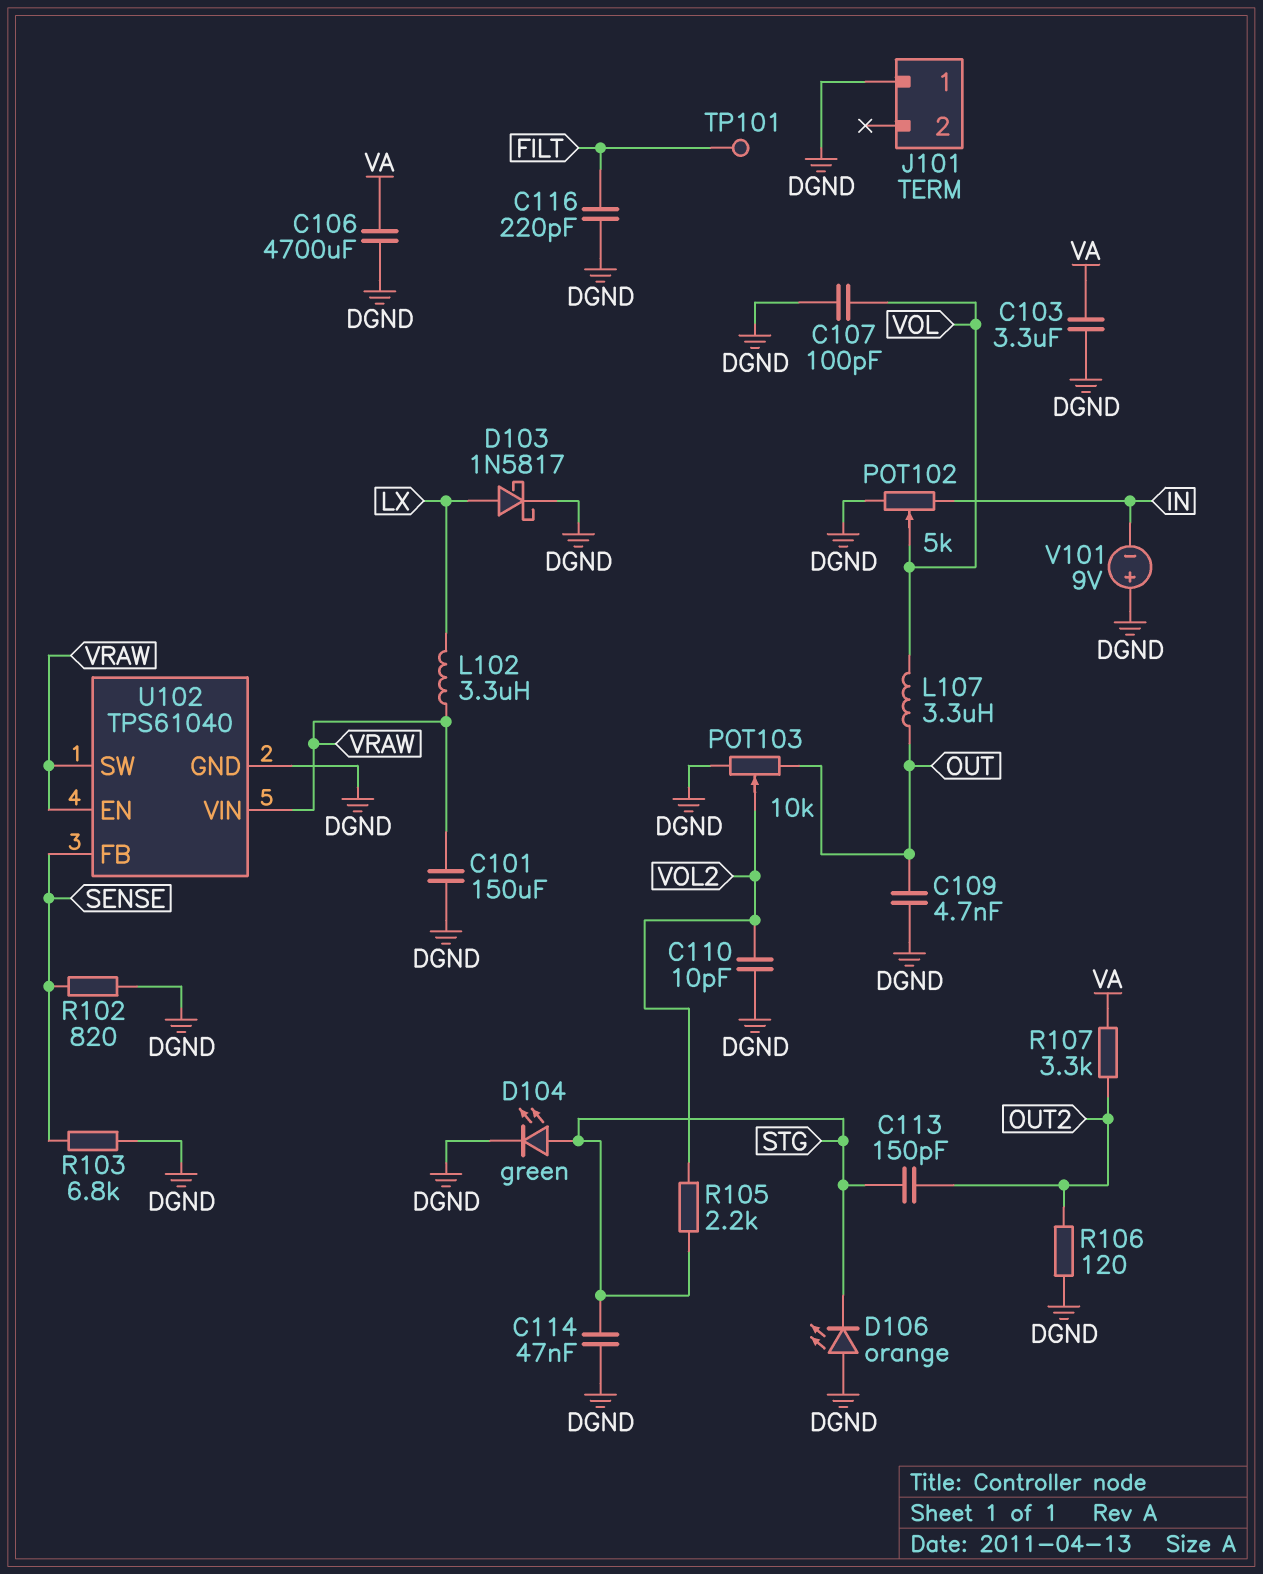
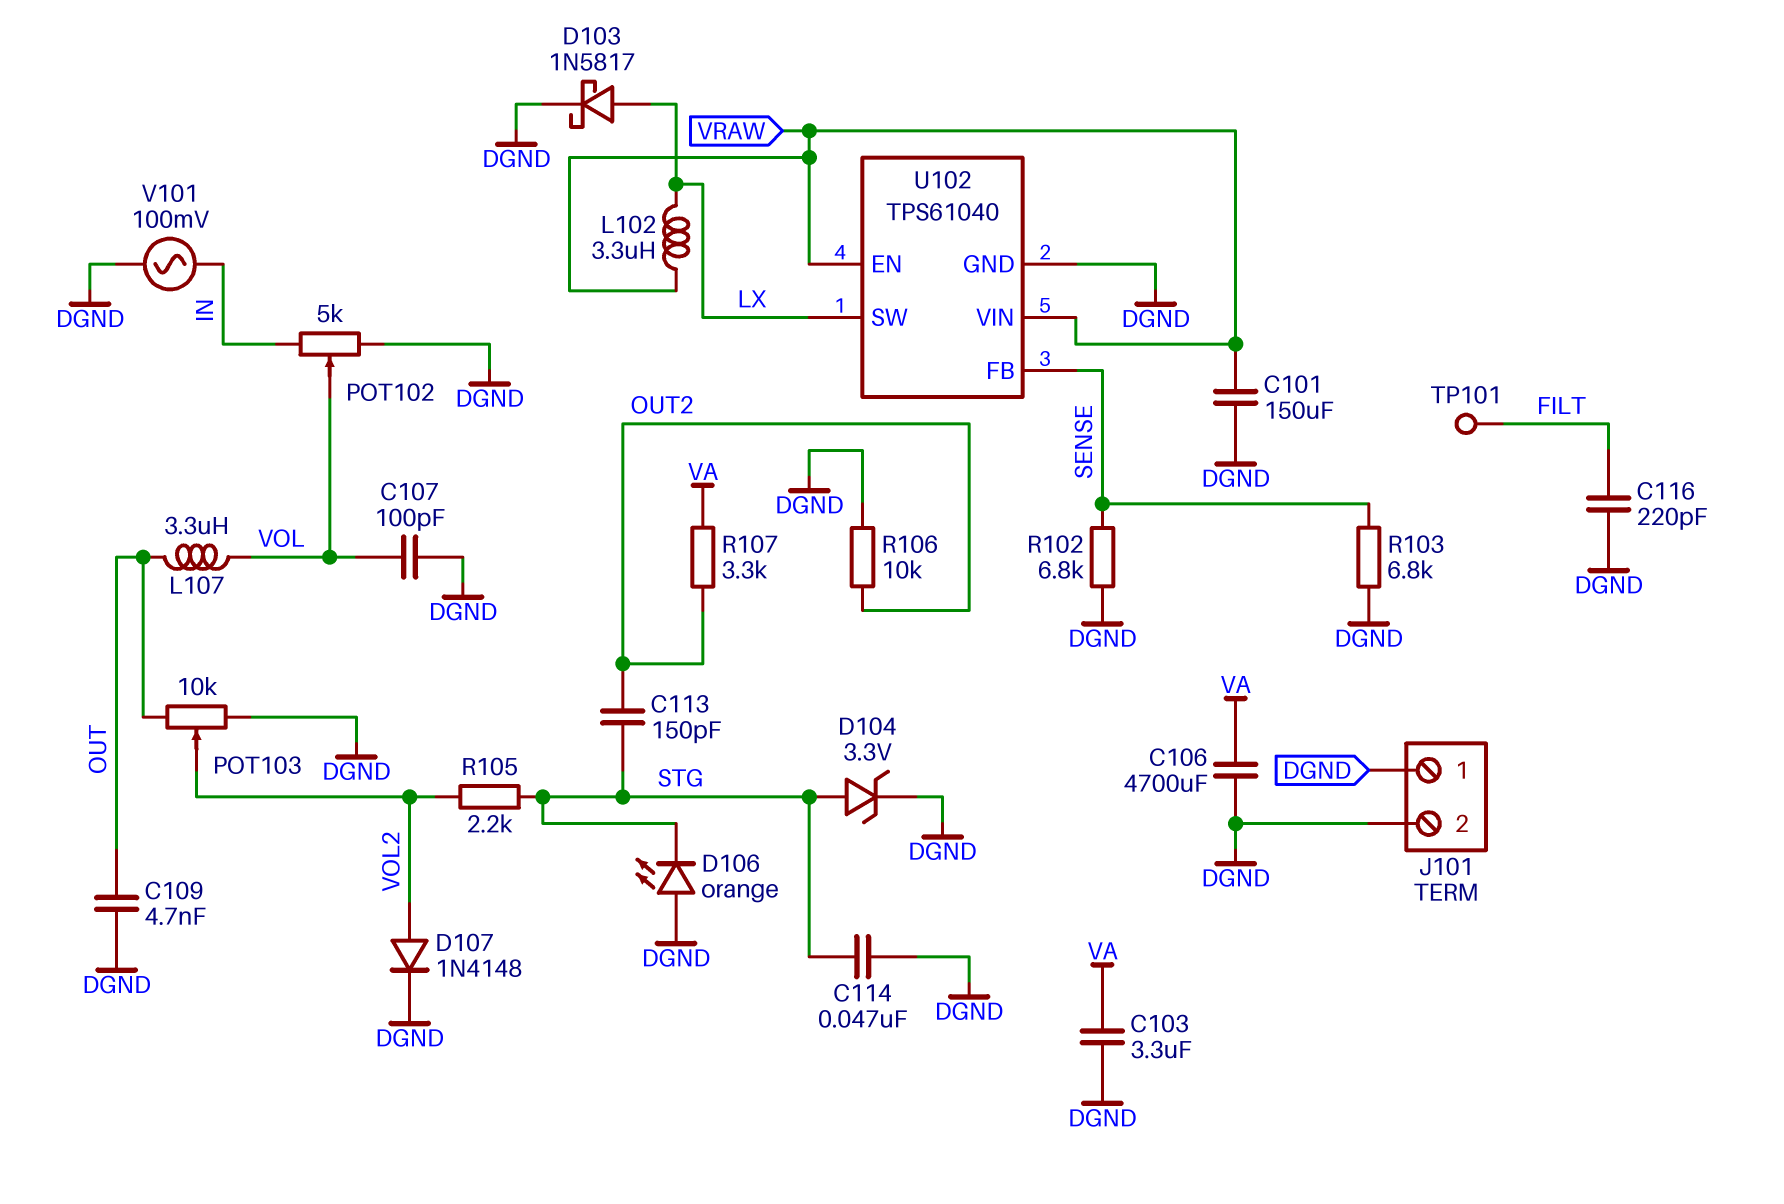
C110: 10pF (DGND, VOL2) -> none
D104: LED green (A STG, K DGND) -> zener 3.3V (A STG, K DGND)
D107: none -> diode 1N4148 (A VOL2, K DGND)
J101 pin 2: none -> DGND
R102: 820 (DGND, SENSE) -> 6.8k (DGND, SENSE)
R106: 120 (DGND, OUT2) -> 10k (DGND, OUT2)
U102 pin SW: VRAW -> LX
V101: 9V (plus DGND, minus IN) -> AC 100mV (DGND, IN)

